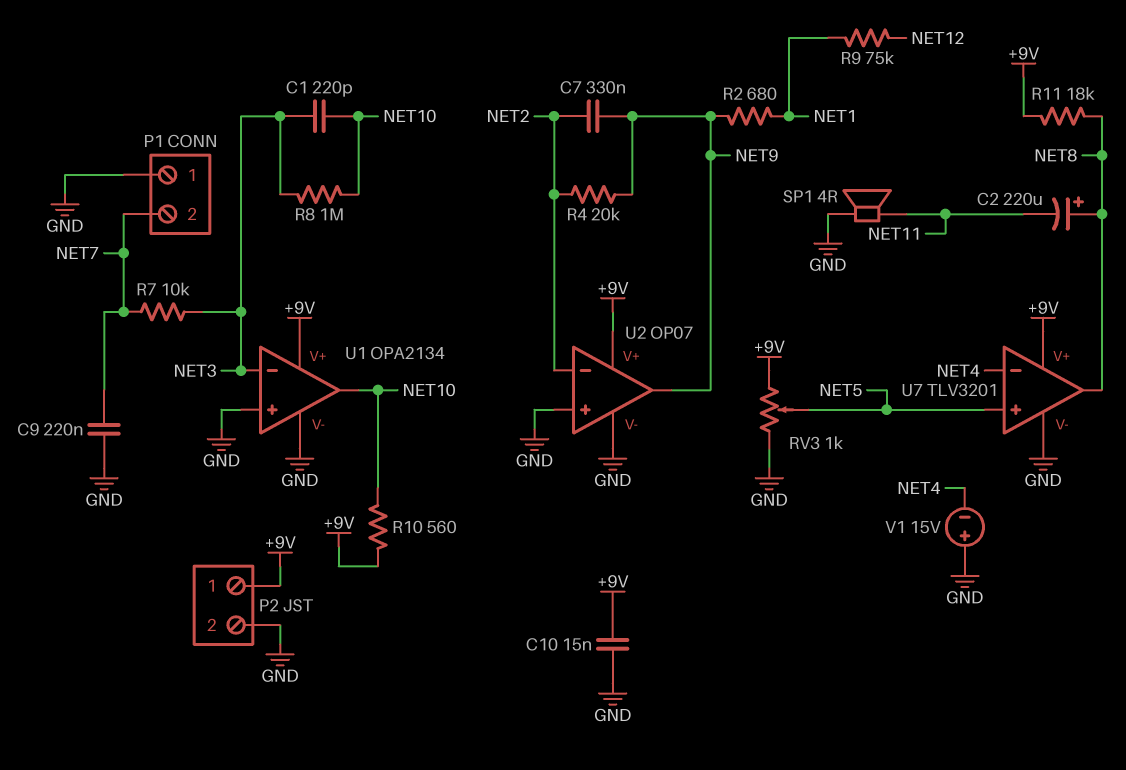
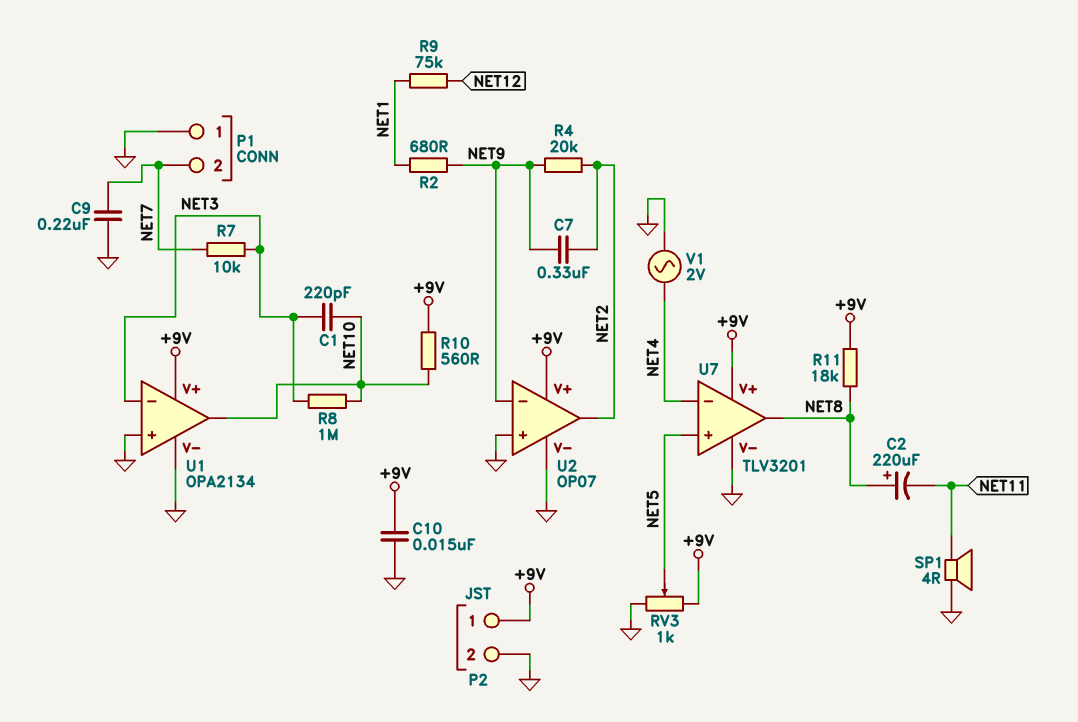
U2 pin in-: NET2 -> NET9
U2 pin out: NET9 -> NET2
V1: 15V (plus GND, minus NET4) -> AC 2V (GND, NET4)

